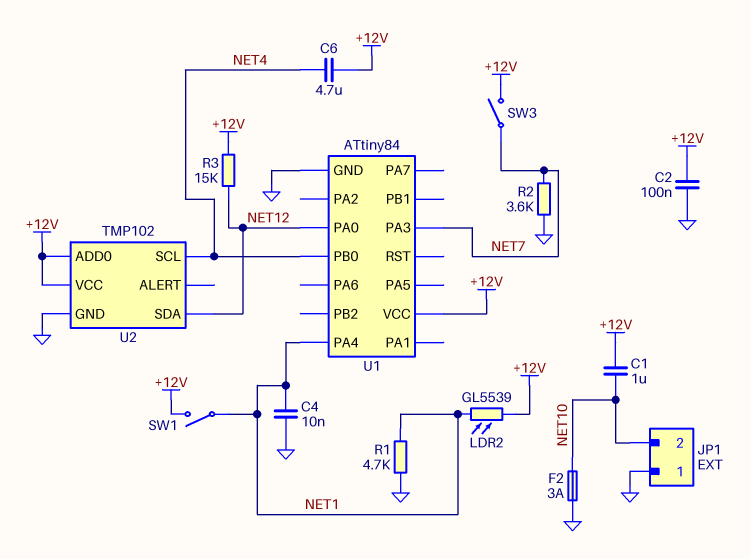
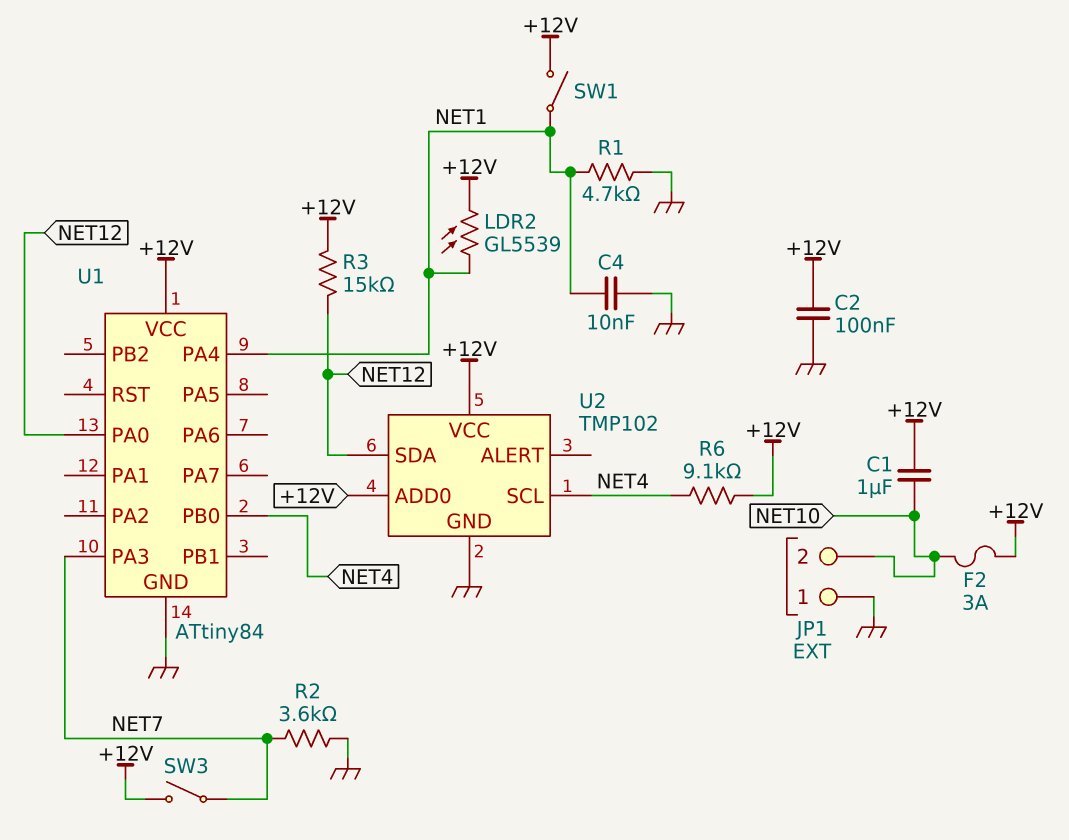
C6: 4.7uF (+12V, NET4) -> none
F2: 3A (GND, NET10) -> 3A (+12V, NET10)
R6: none -> 9.1k (+12V, NET4)

